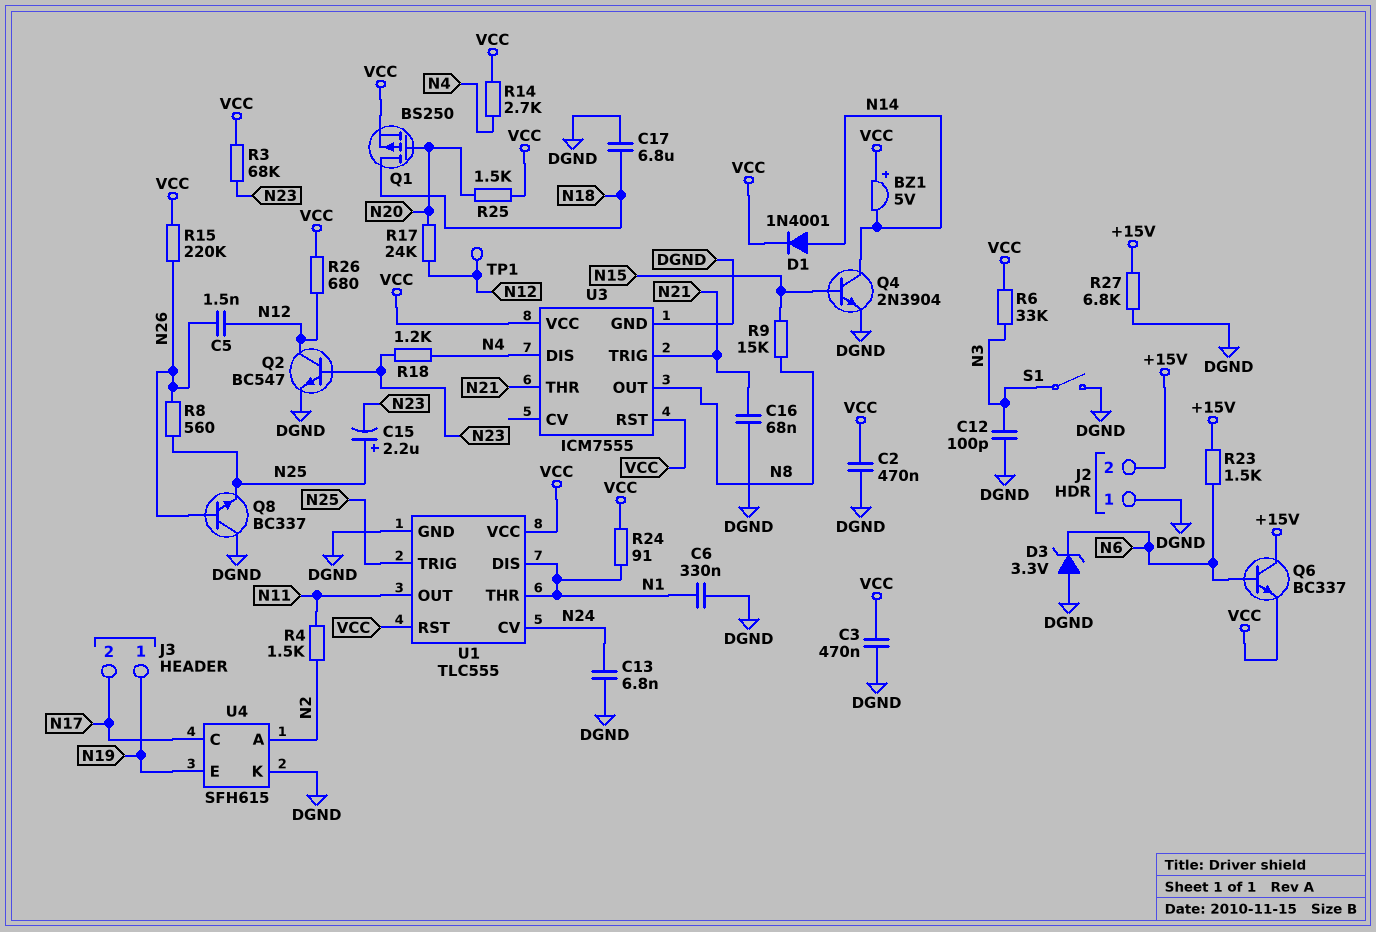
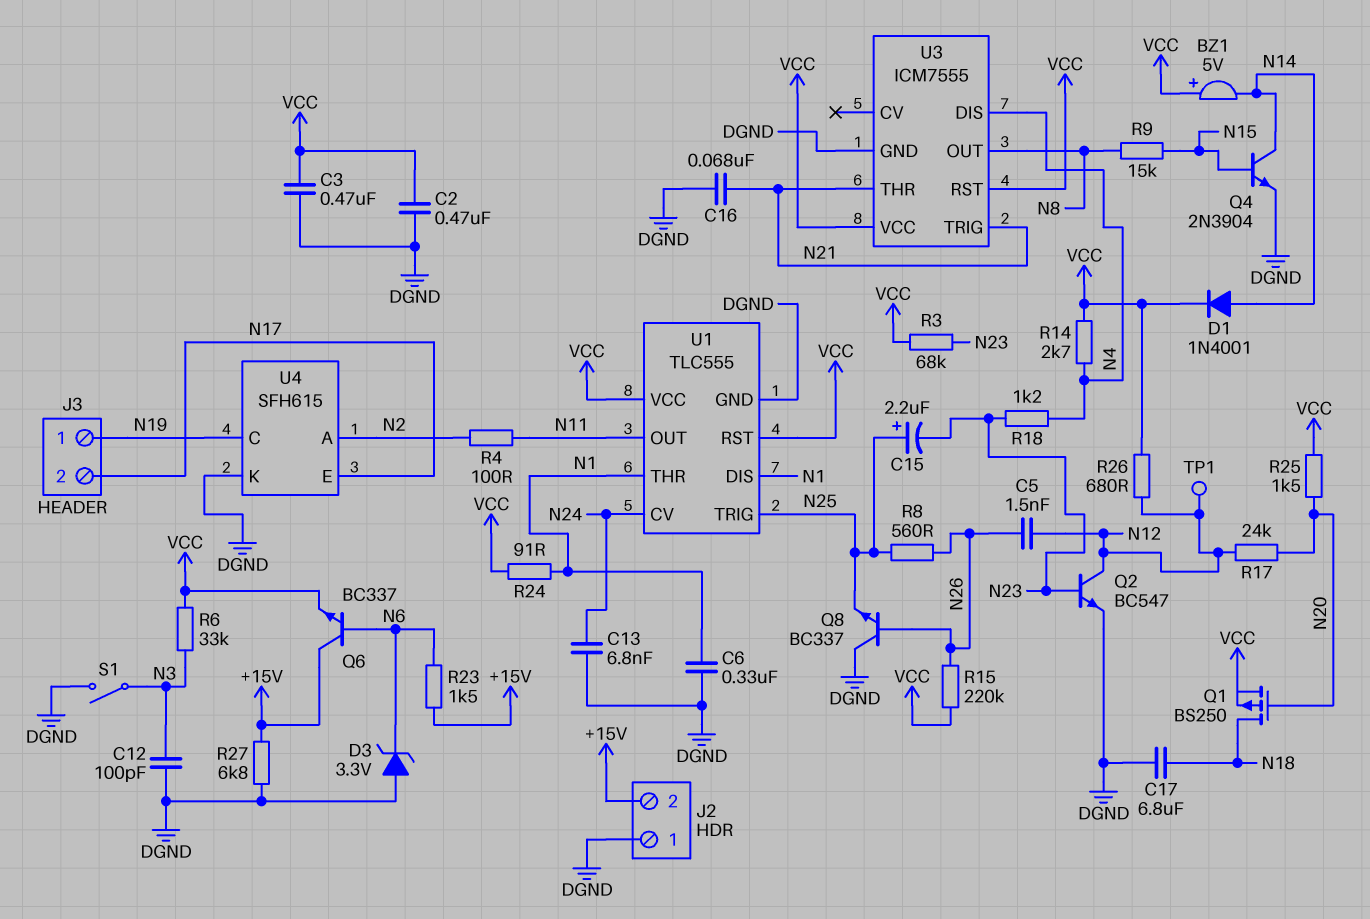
R4: 1.5k (N2, N11) -> 100 (N2, N11)
U4 pin C: N17 -> N19
U4 pin E: N19 -> N17

